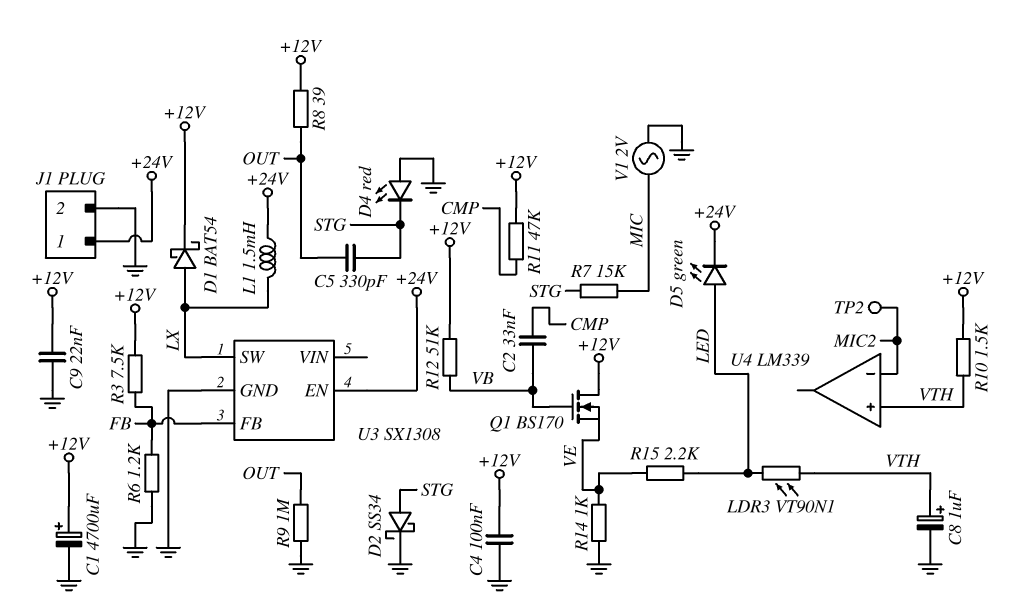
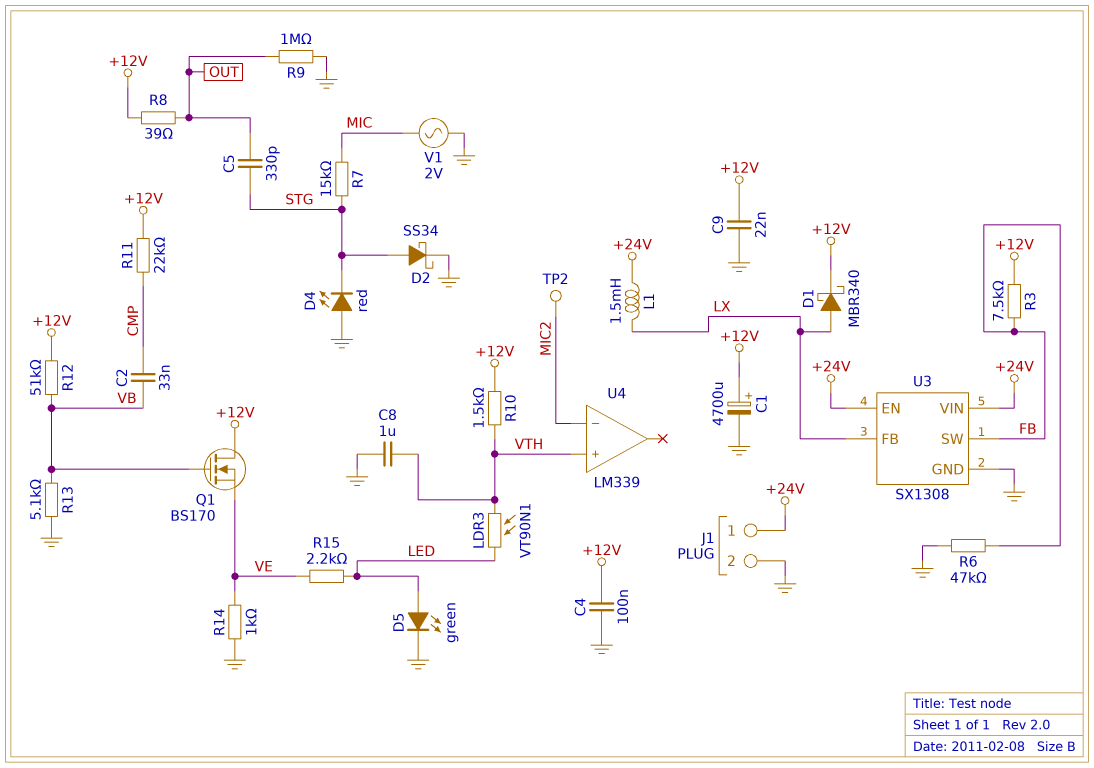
C8: 1uF (plus VTH, minus GND) -> 1uF (GND, VTH)
D1: schottky BAT54 (A LX, K +12V) -> schottky MBR340 (A LX, K +12V)
D5: LED green (A LED, K +24V) -> LED green (A LED, K GND)
R6: 1.2k (FB, GND) -> 47k (FB, GND)
R11: 47k (+12V, CMP) -> 22k (+12V, CMP)
R13: none -> 5.1k (GND, VB)
U3 pin FB: FB -> LX
U3 pin SW: LX -> FB
U3 pin VIN: none -> +24V

